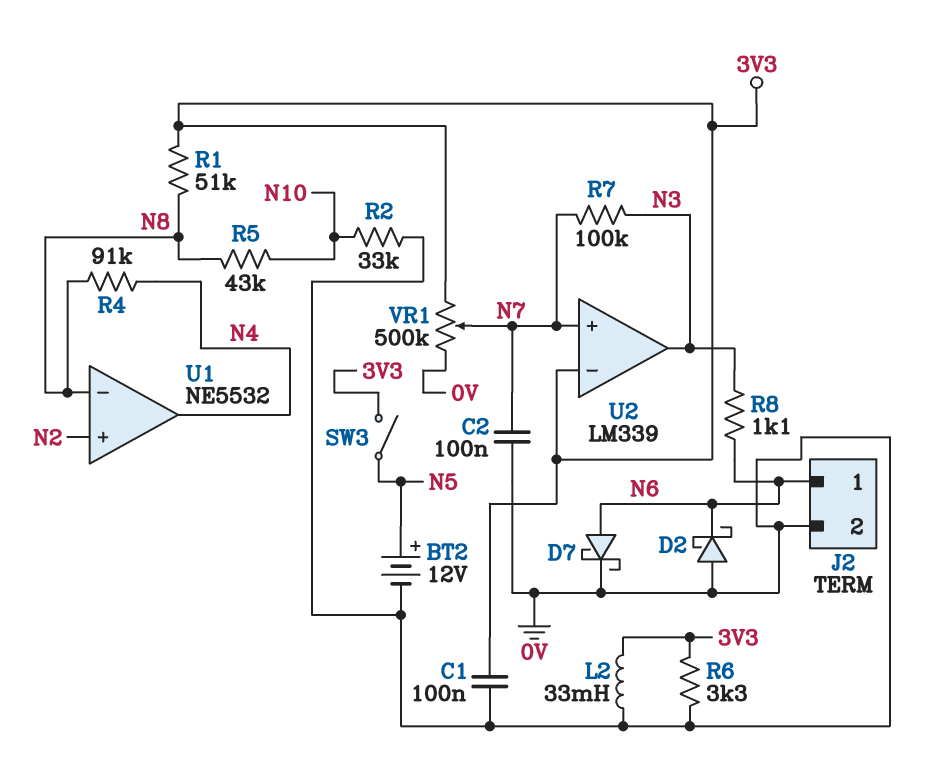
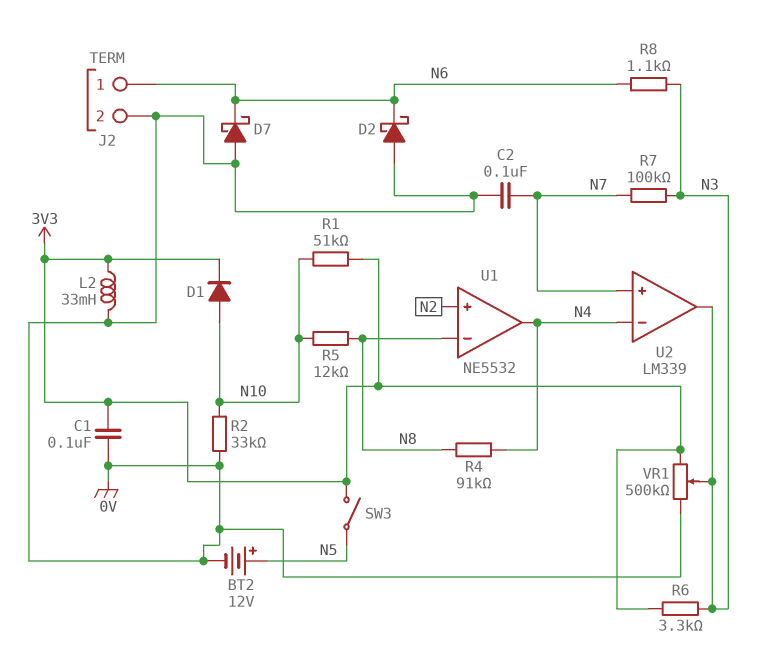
D1: none -> diode (A N10, K 3V3)
D7: schottky (A N6, K 0V) -> schottky (A 0V, K N6)
R1: 51k (3V3, N8) -> 51k (3V3, N10)
R5: 43k (N8, N10) -> 12k (N8, N10)
R6: 3.3k (0V, 3V3) -> 3.3k (3V3, N3)
U2 pin in-: 3V3 -> N4
VR1: 500k (0V, 3V3, wiper N7) -> 500k (0V, 3V3, wiper N3)

